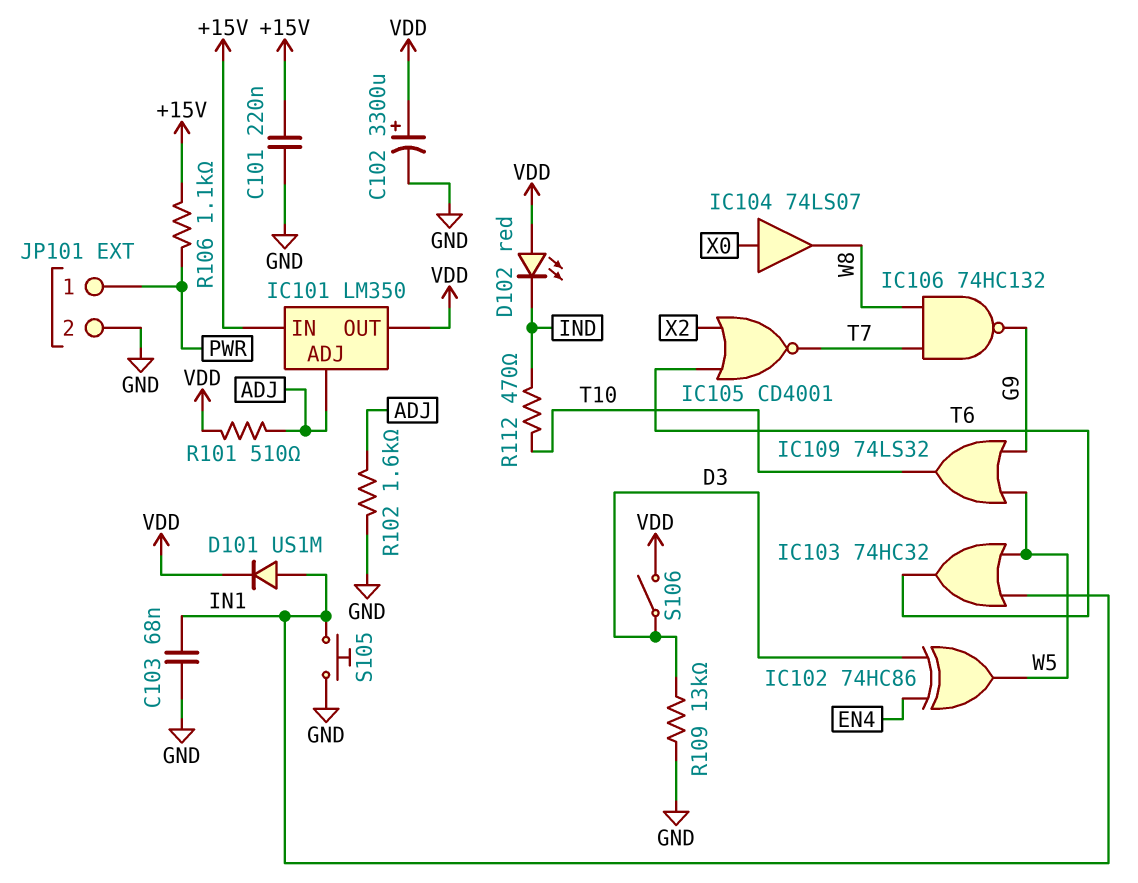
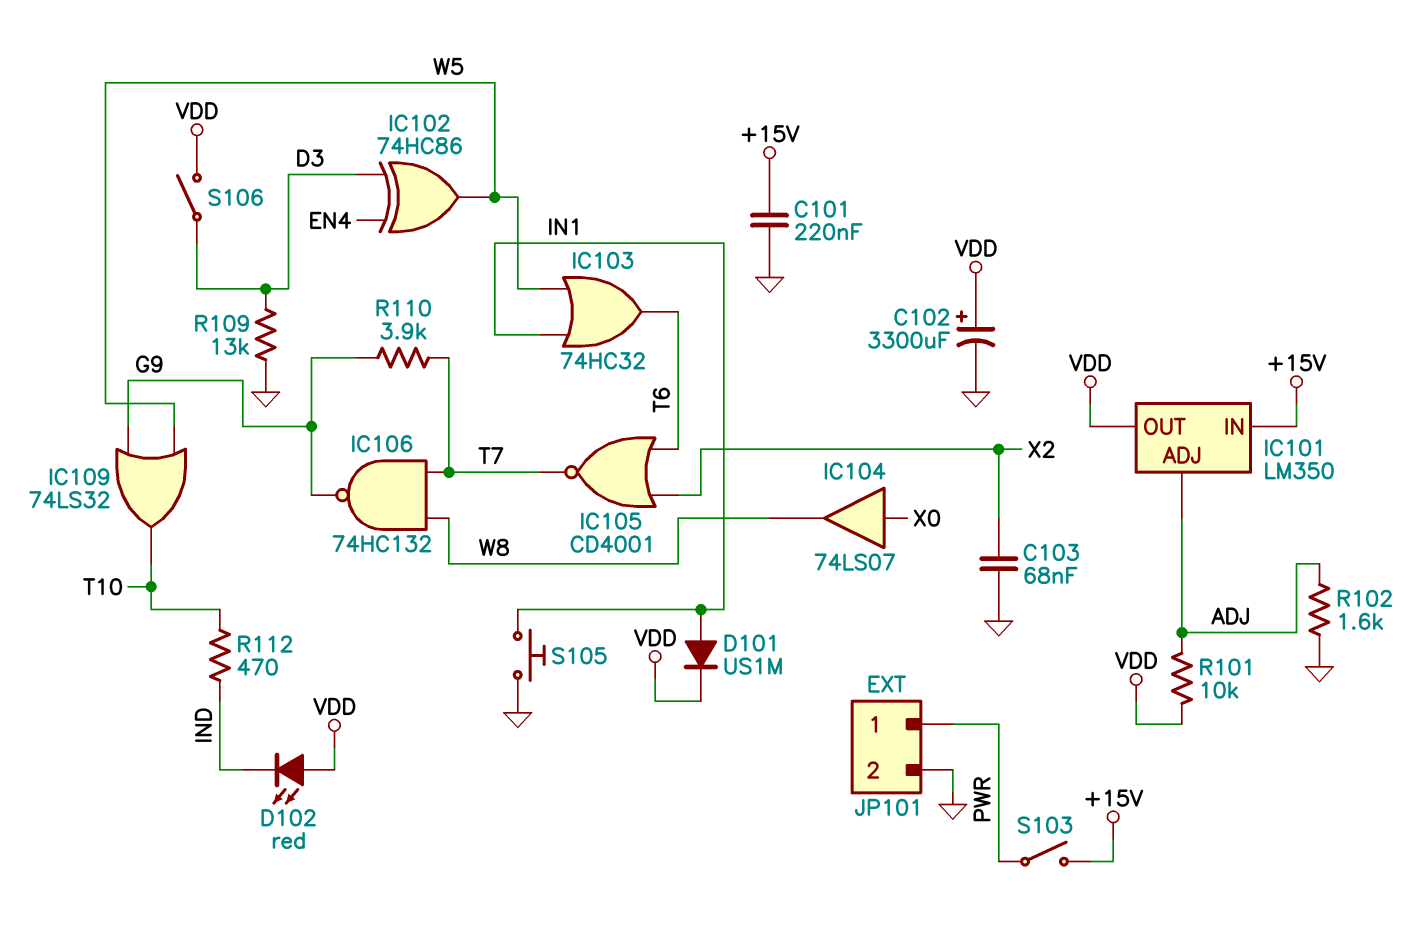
C103: 68nF (GND, IN1) -> 68nF (GND, X2)
R101: 510 (ADJ, VDD) -> 10k (ADJ, VDD)
R106: 1.1k (+15V, PWR) -> none
R110: none -> 3.9k (G9, T7)
S103: none -> switch (+15V, PWR)

